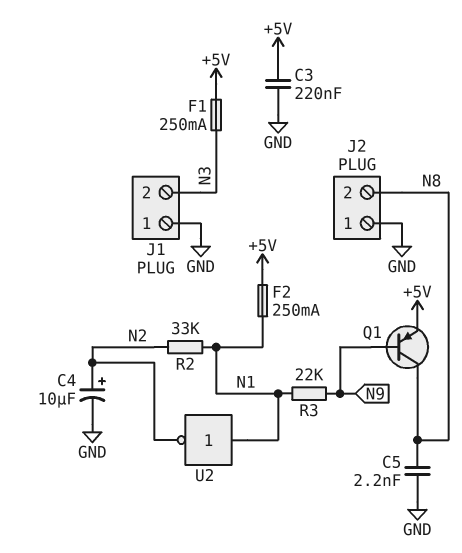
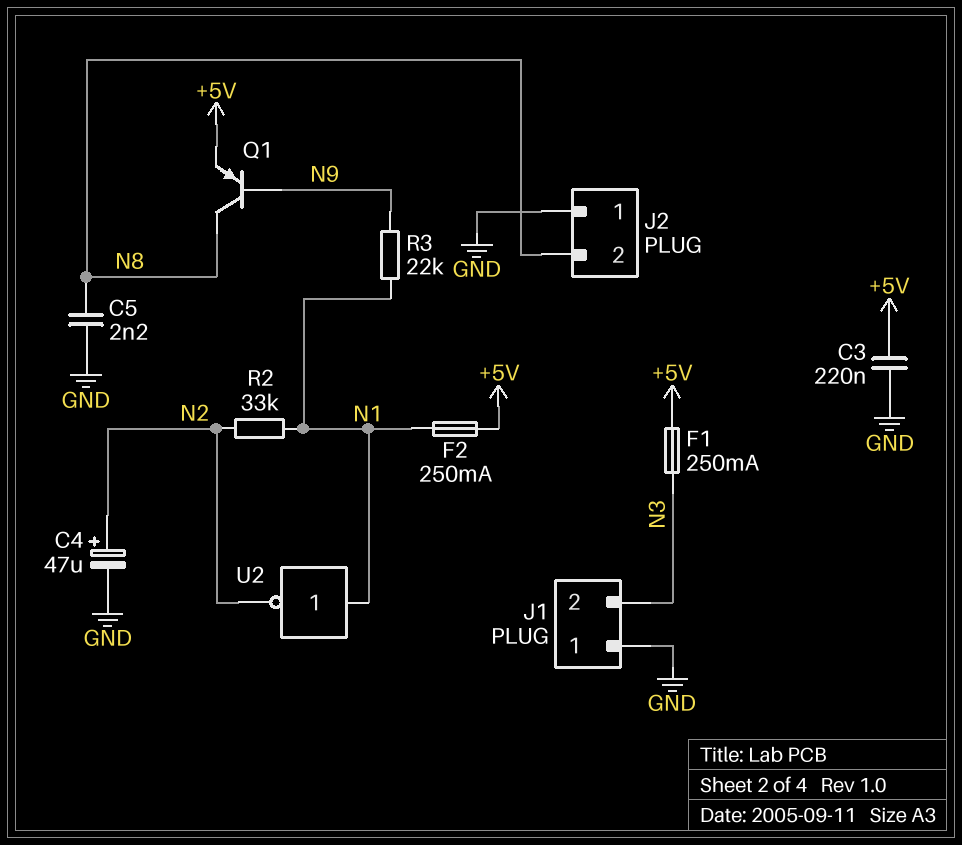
C4: 10uF (plus N2, minus GND) -> 47uF (plus N2, minus GND)

